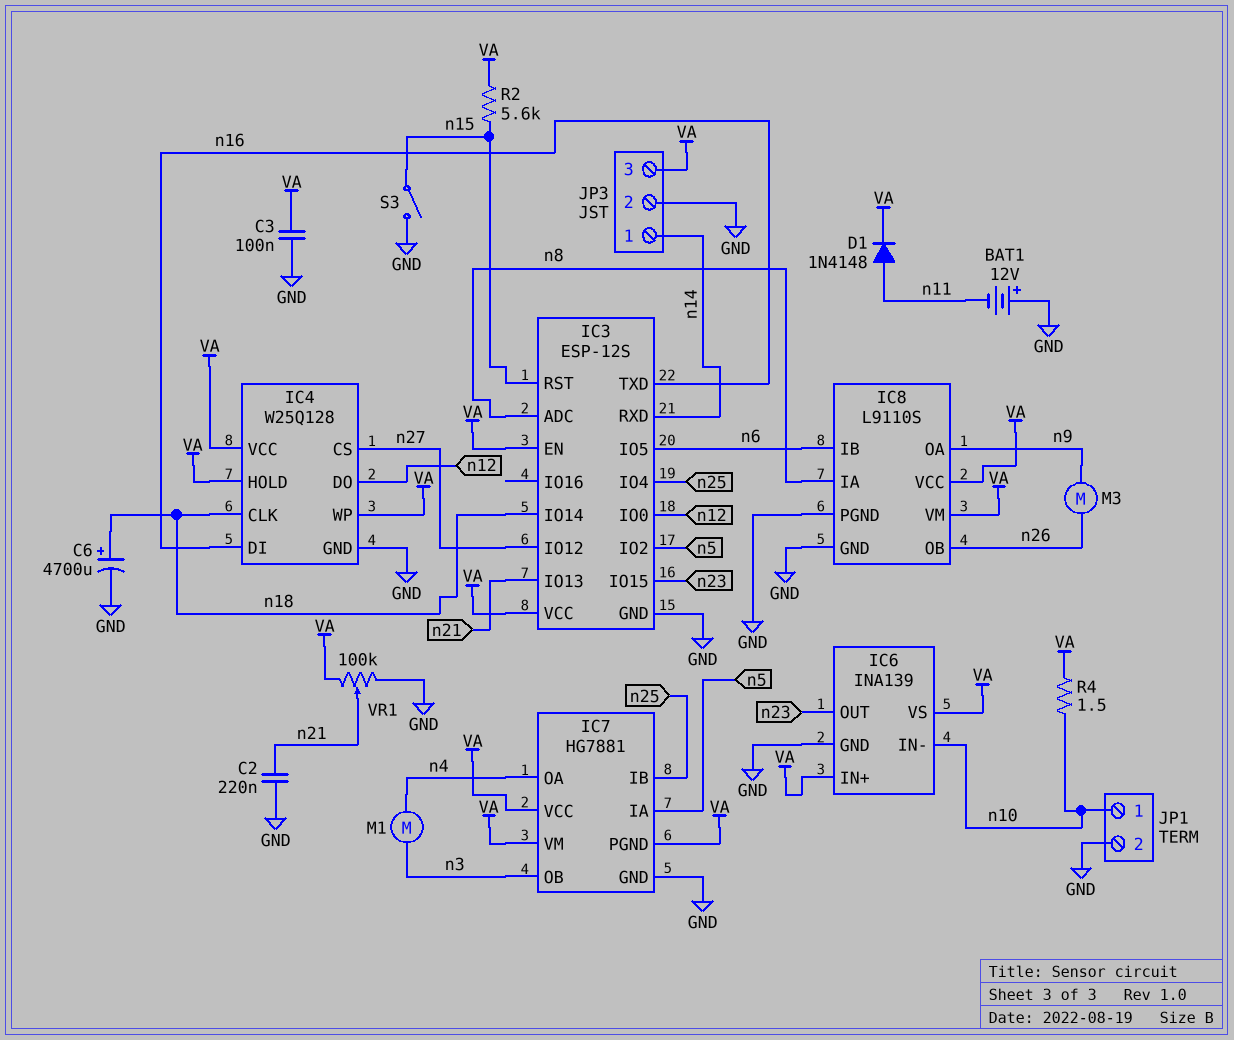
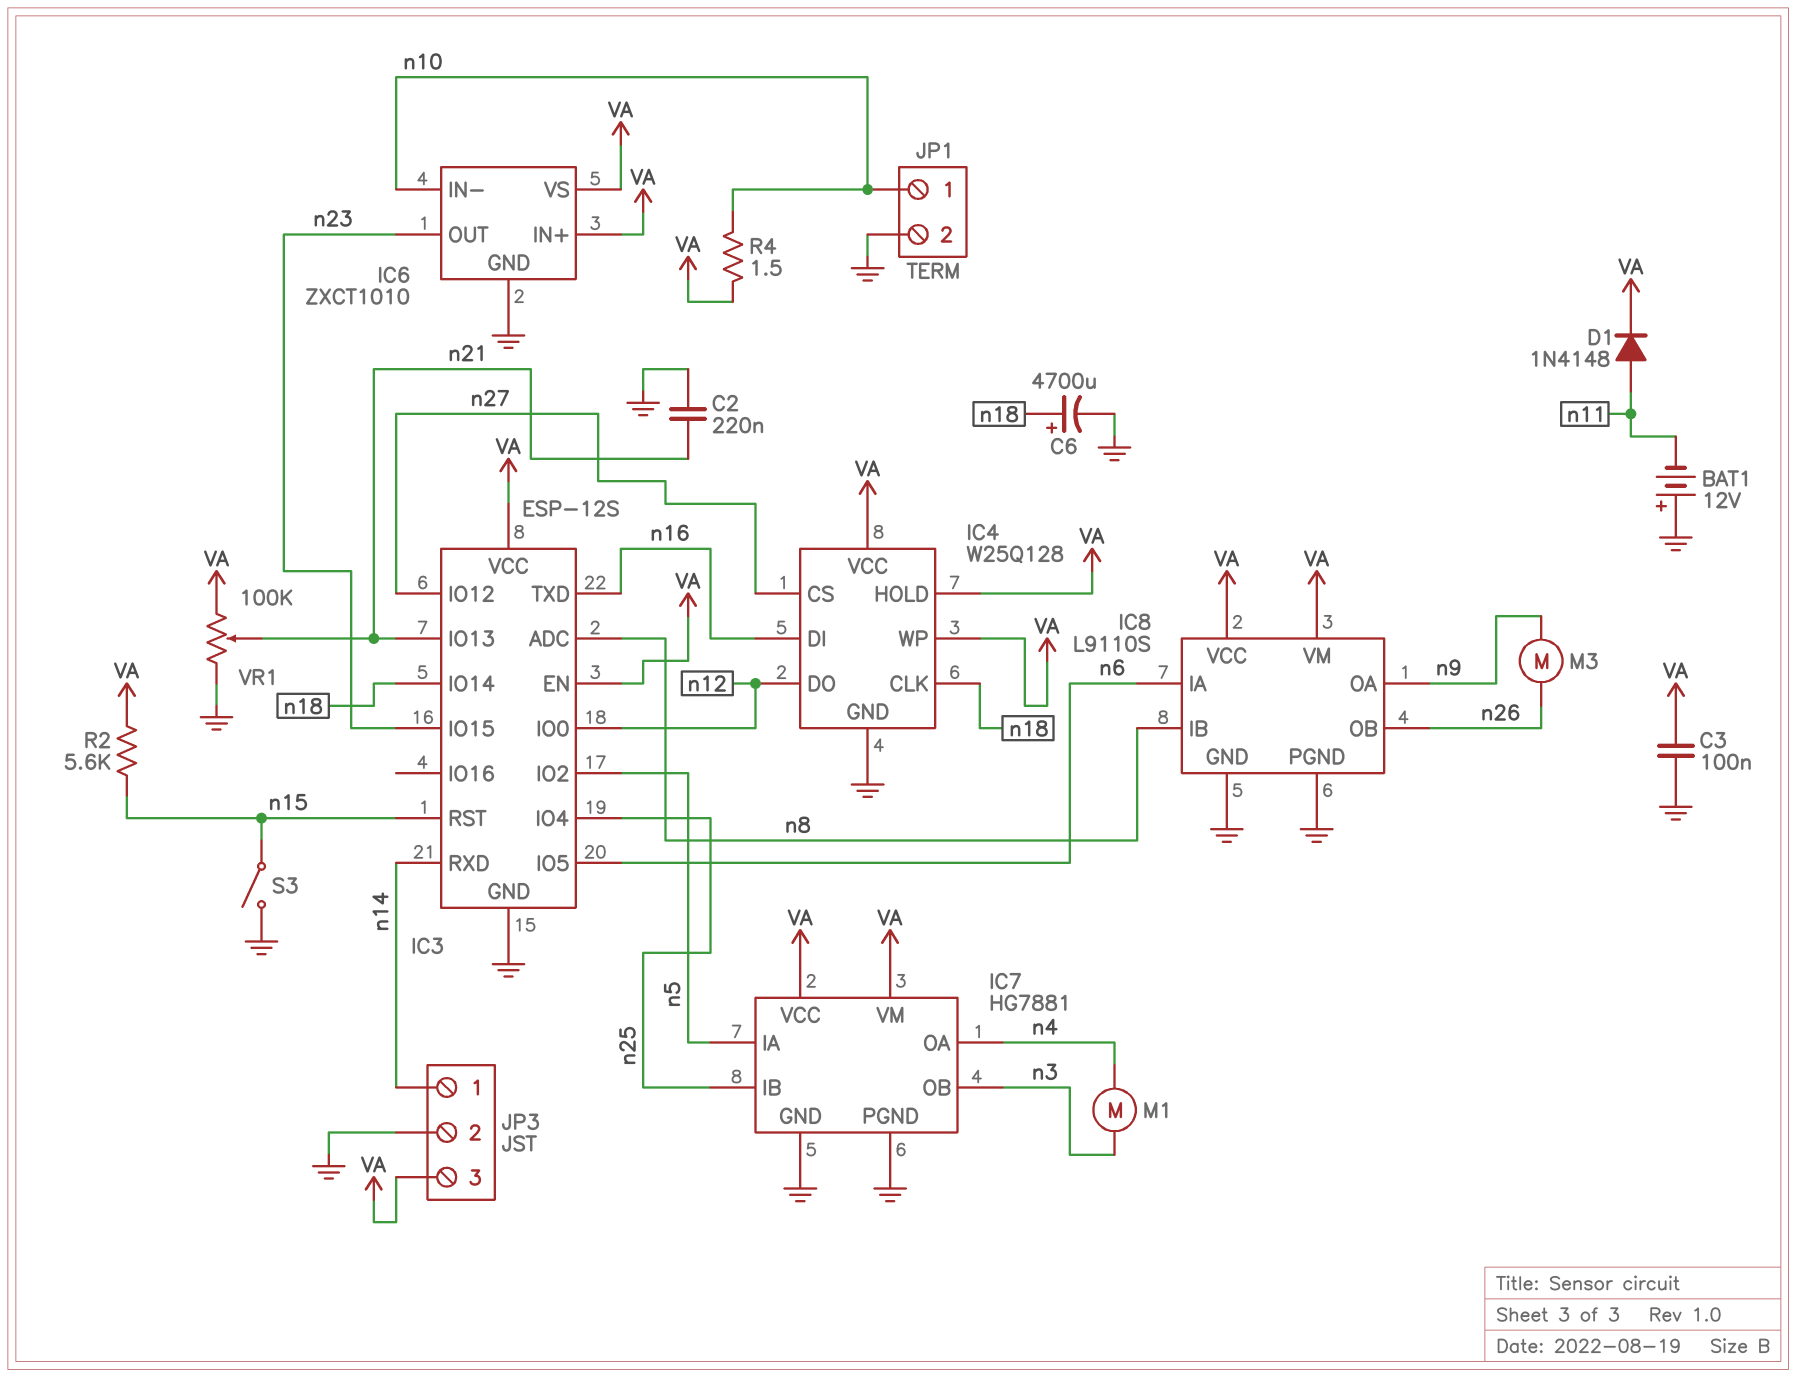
IC6: INA139 -> ZXCT1010
IC7 pin PGND: VA -> GND
IC8 pin IA: n8 -> n6
IC8 pin IB: n6 -> n8

